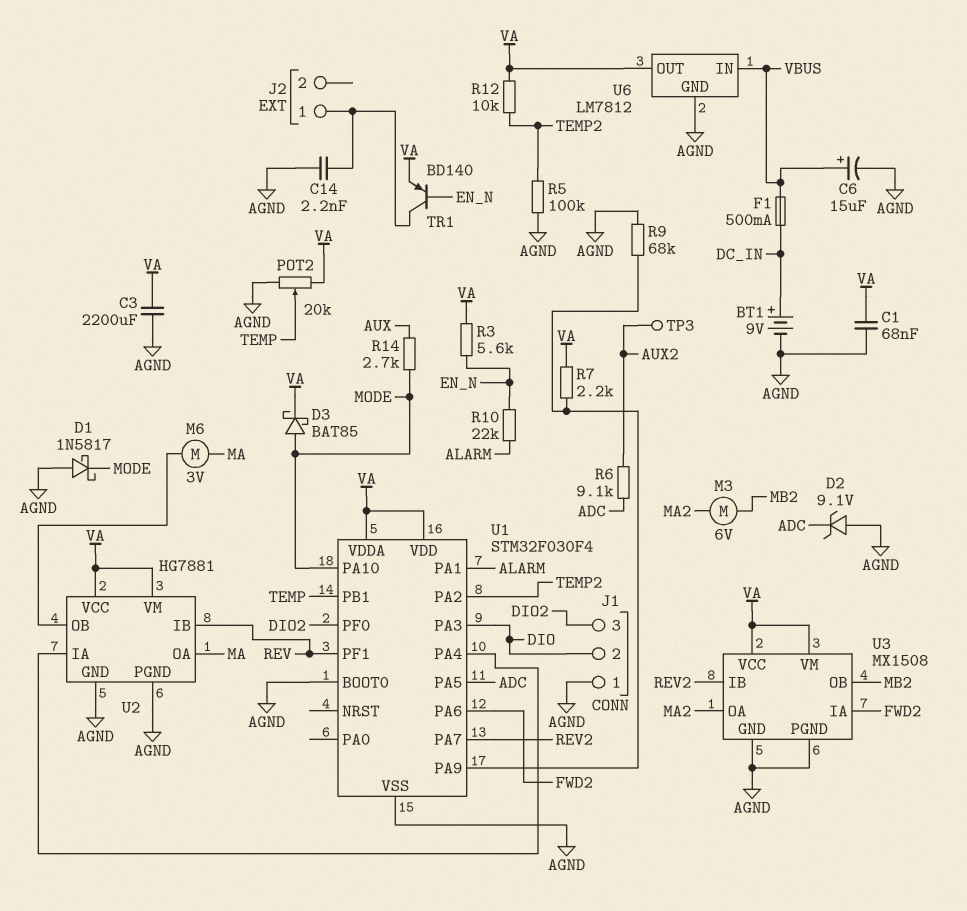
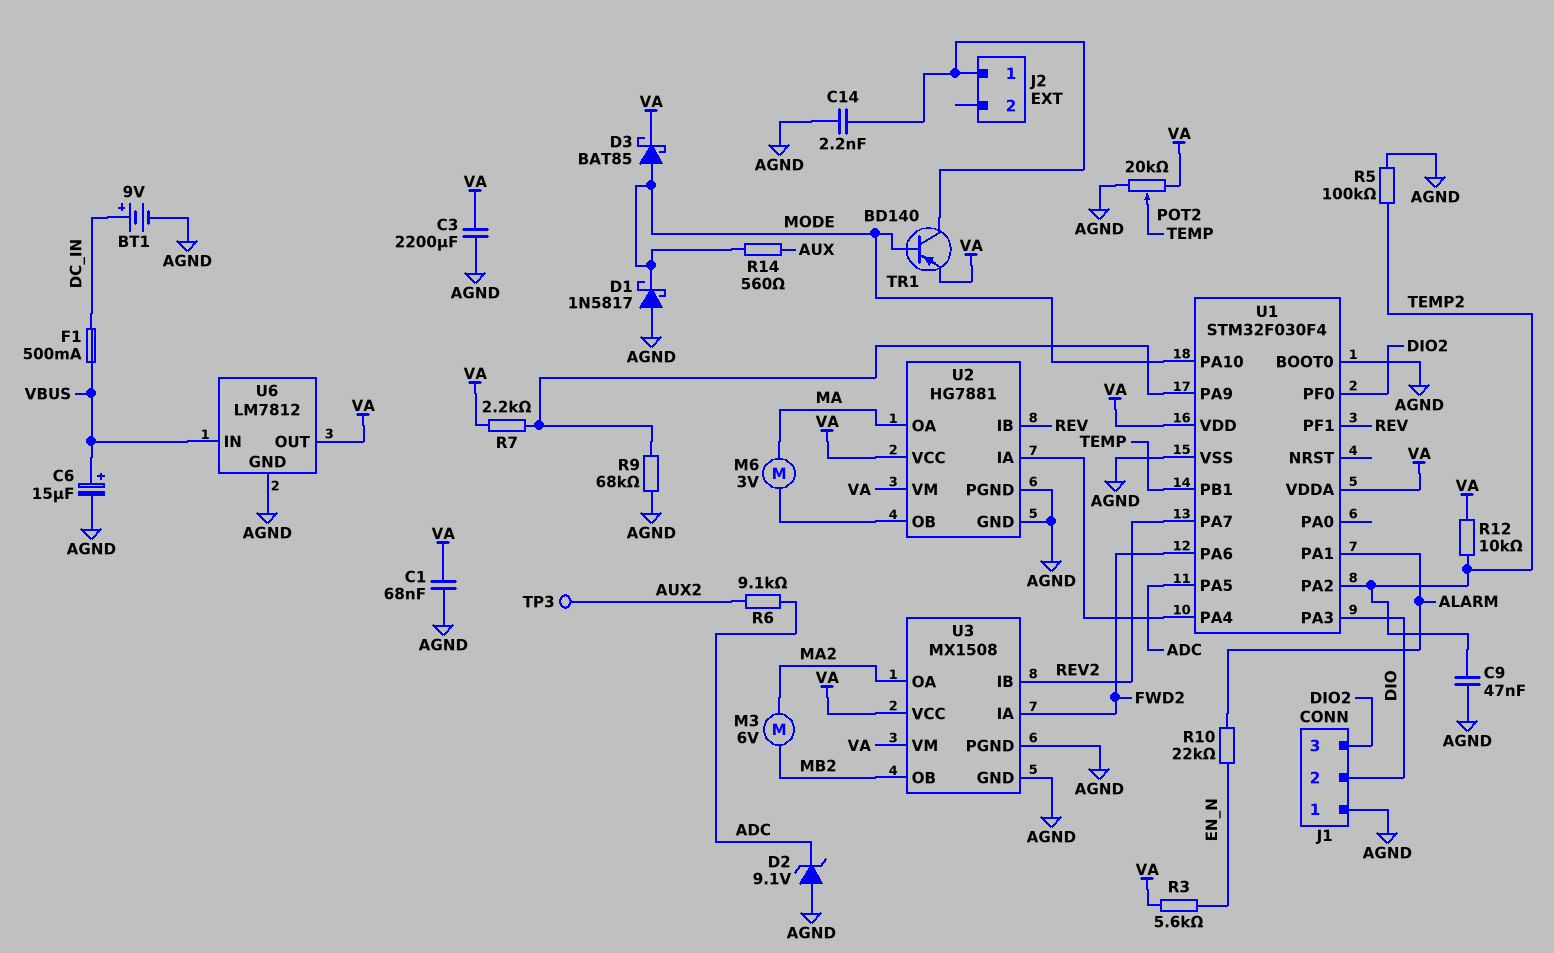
C9: none -> 47nF (AGND, TEMP2)
R14: 2.7k (AUX, MODE) -> 560 (AUX, MODE)
TR1: PNP BD140 (B EN_N, C J2/1, E VA) -> PNP BD140 (B MODE, C J2/1, E VA)

